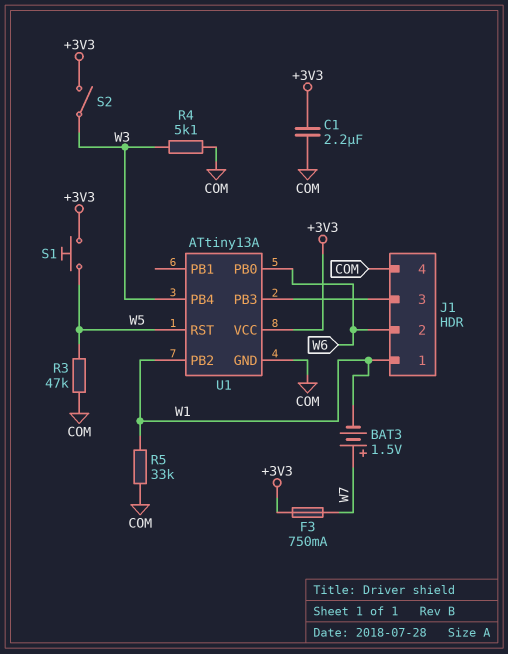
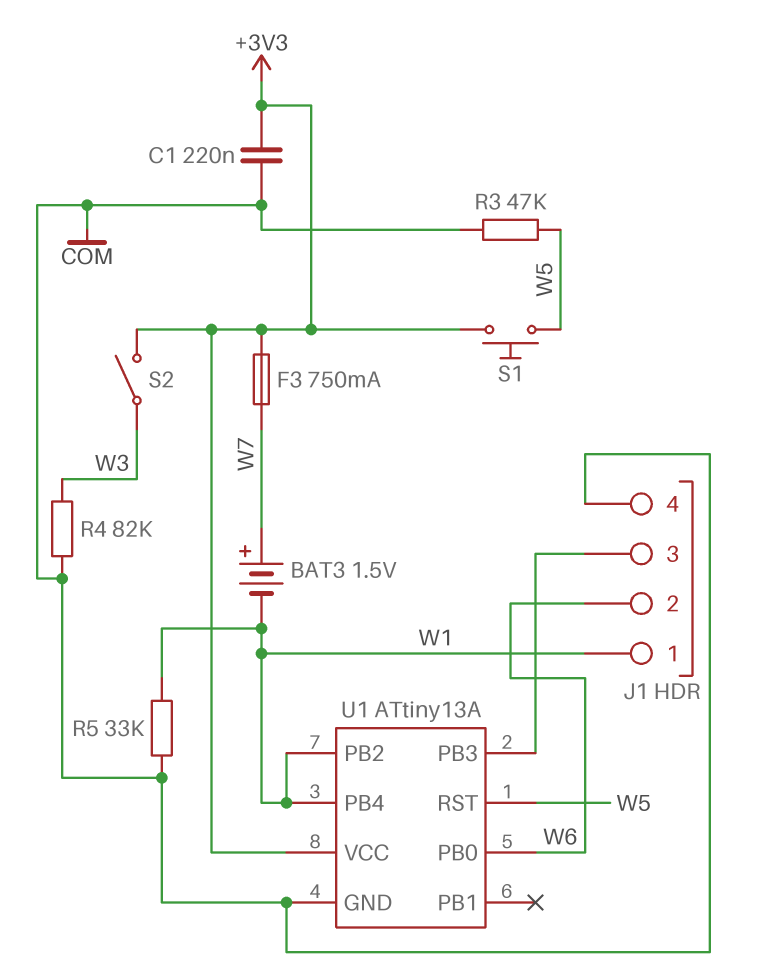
C1: 2.2uF (+3V3, COM) -> 220nF (+3V3, COM)
R4: 5.1k (COM, W3) -> 82k (COM, W3)
U1 pin PB4: W3 -> W1

